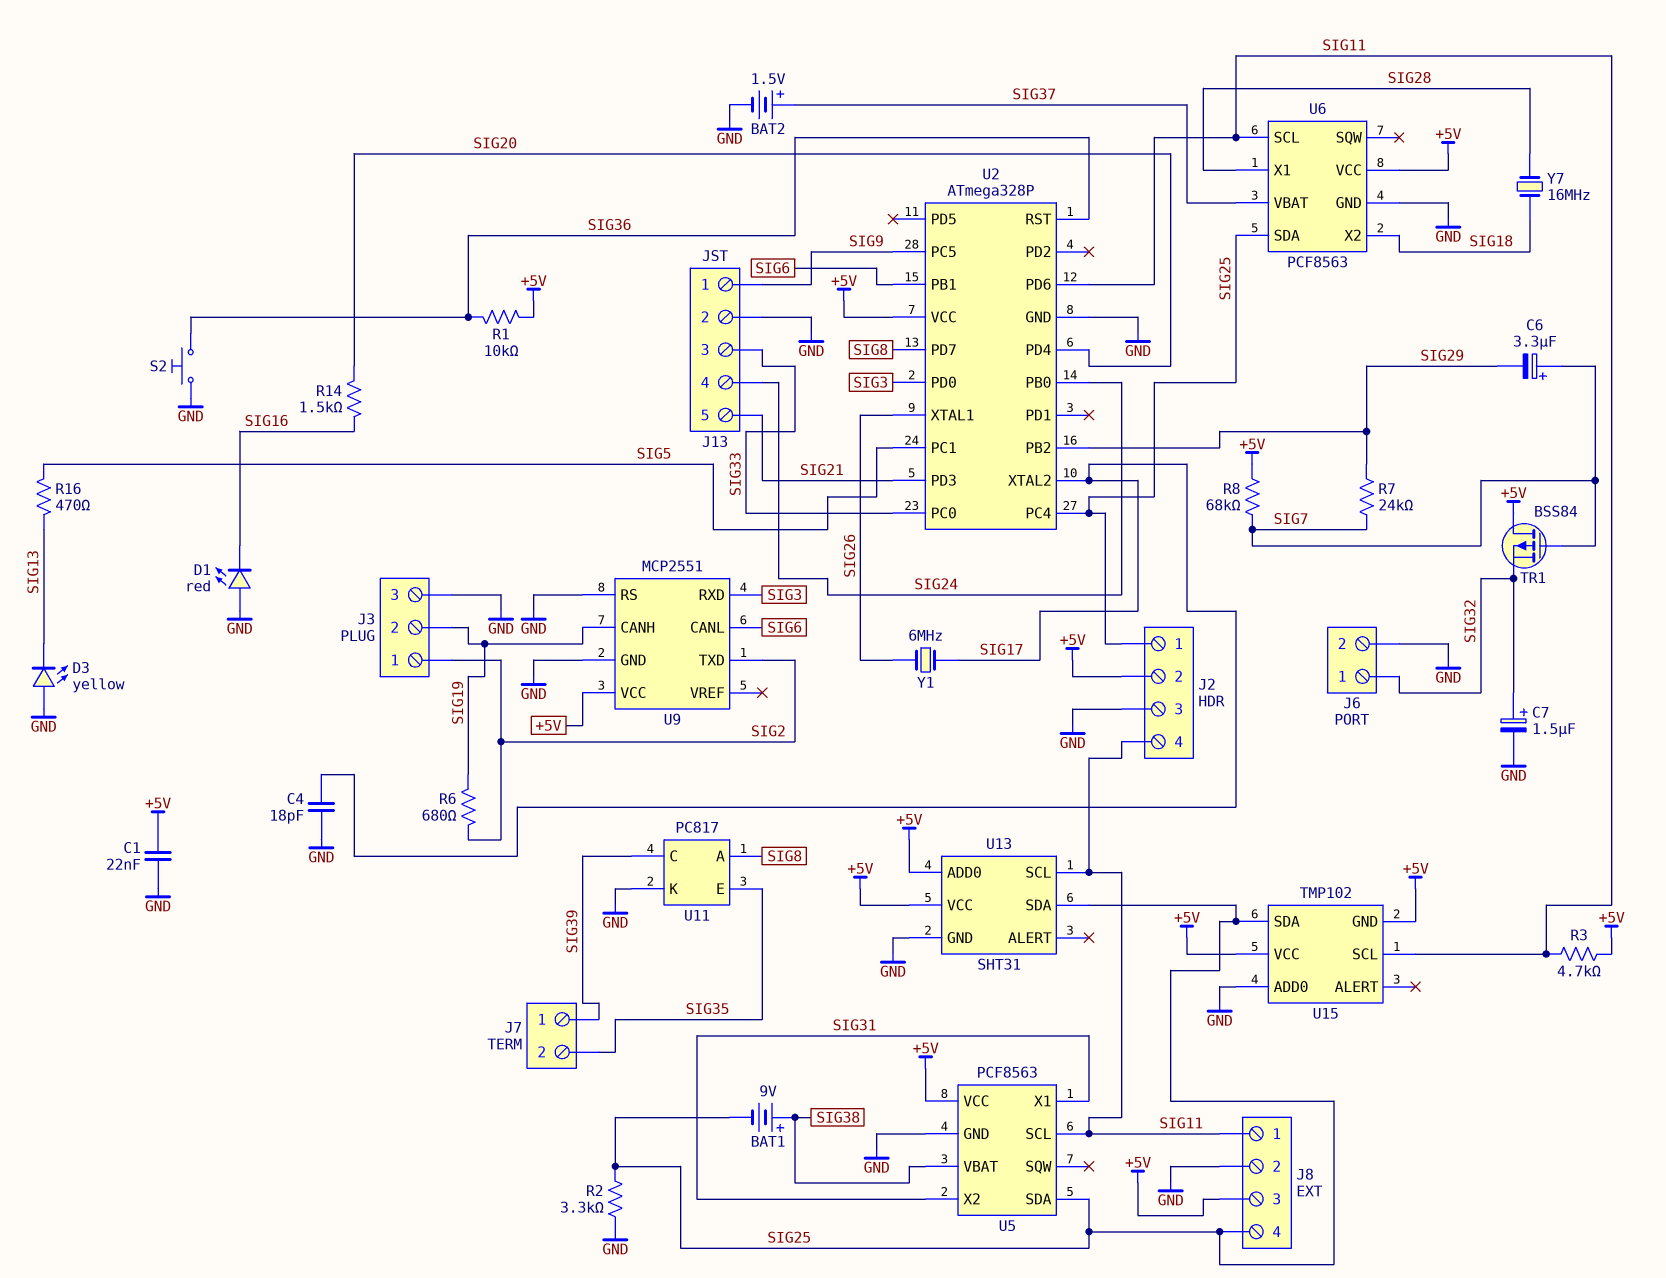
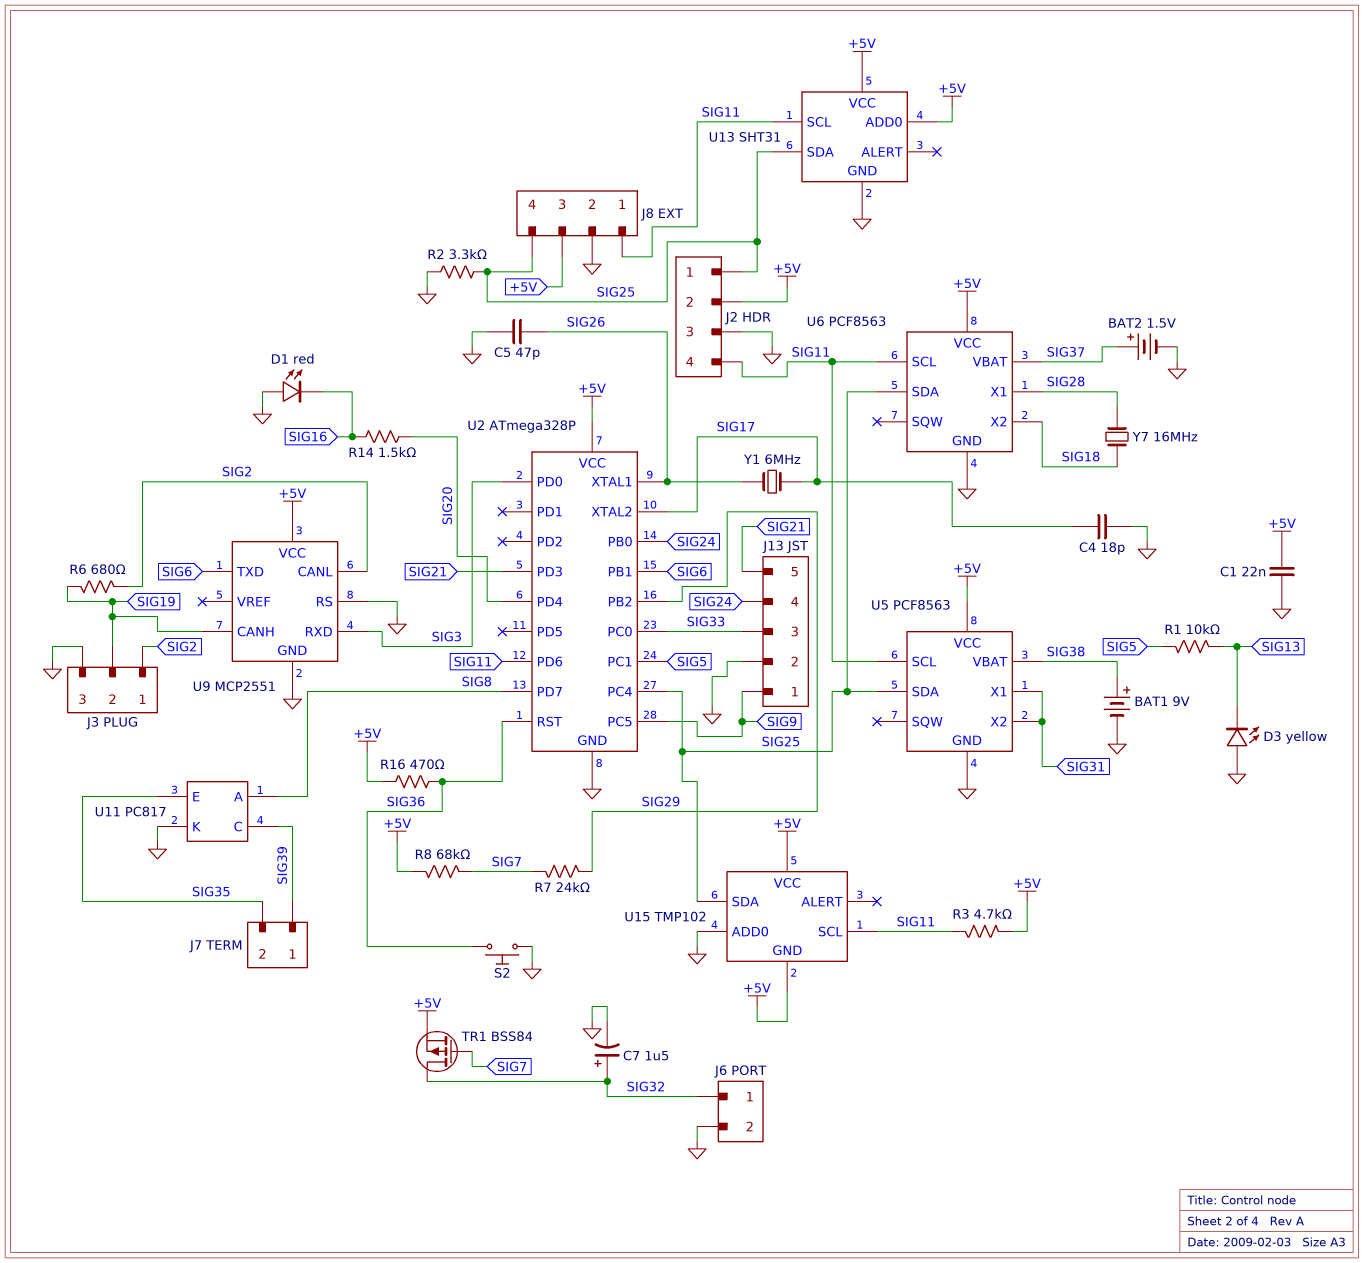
BAT1: 9V (plus SIG38, minus SIG25) -> 9V (plus SIG38, minus GND)
C5: none -> 47pF (GND, SIG26)
C6: 3.3uF (plus SIG7, minus SIG29) -> none
R1: 10k (+5V, SIG36) -> 10k (SIG5, SIG13)
R16: 470 (SIG5, SIG13) -> 470 (+5V, SIG36)
TR1: PMOS BSS84 (G SIG7, D +5V, S SIG32) -> PMOS BSS84 (G SIG7, D SIG32, S +5V)
U9 pin CANL: SIG6 -> SIG2
U9 pin TXD: SIG2 -> SIG6

